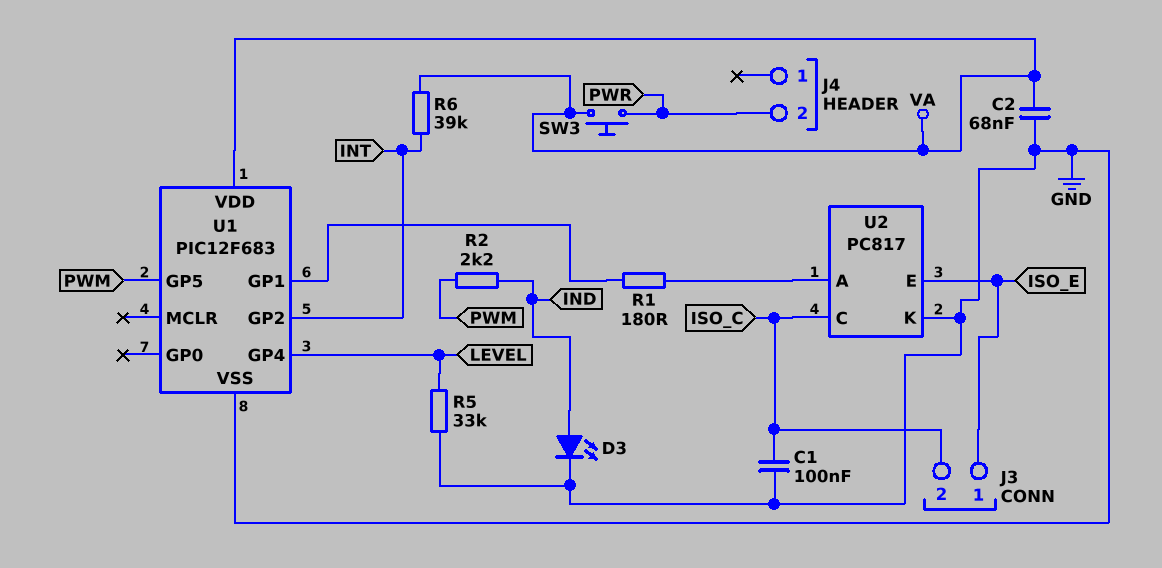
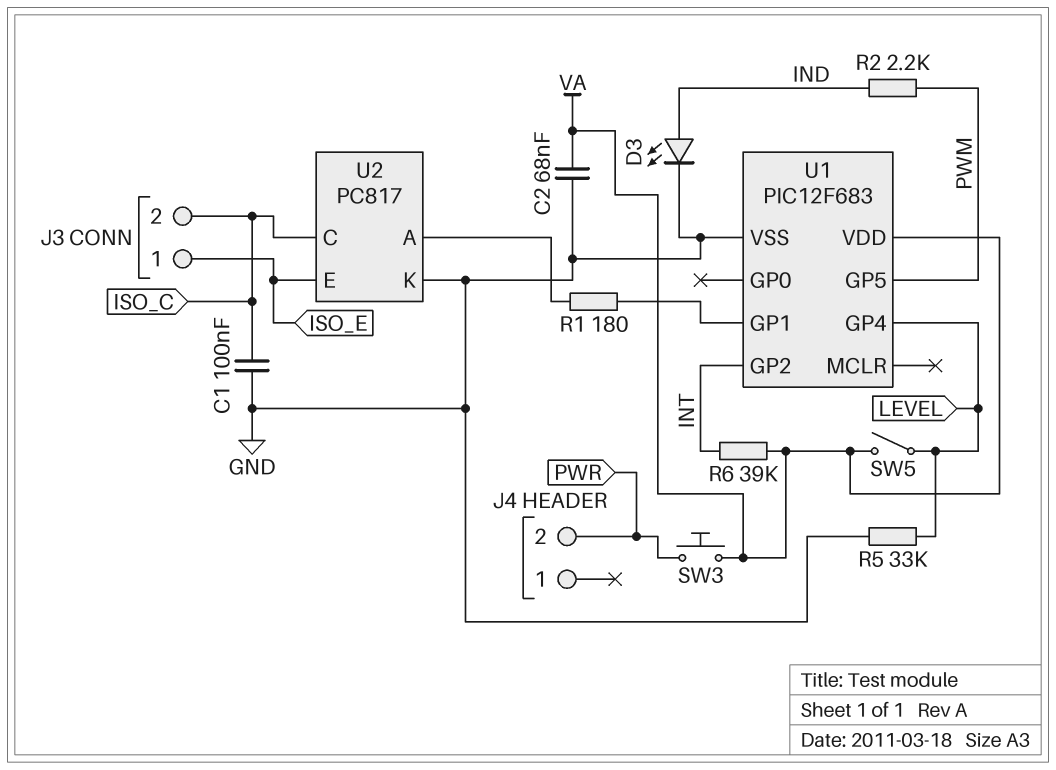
SW5: none -> switch (LEVEL, VA)

